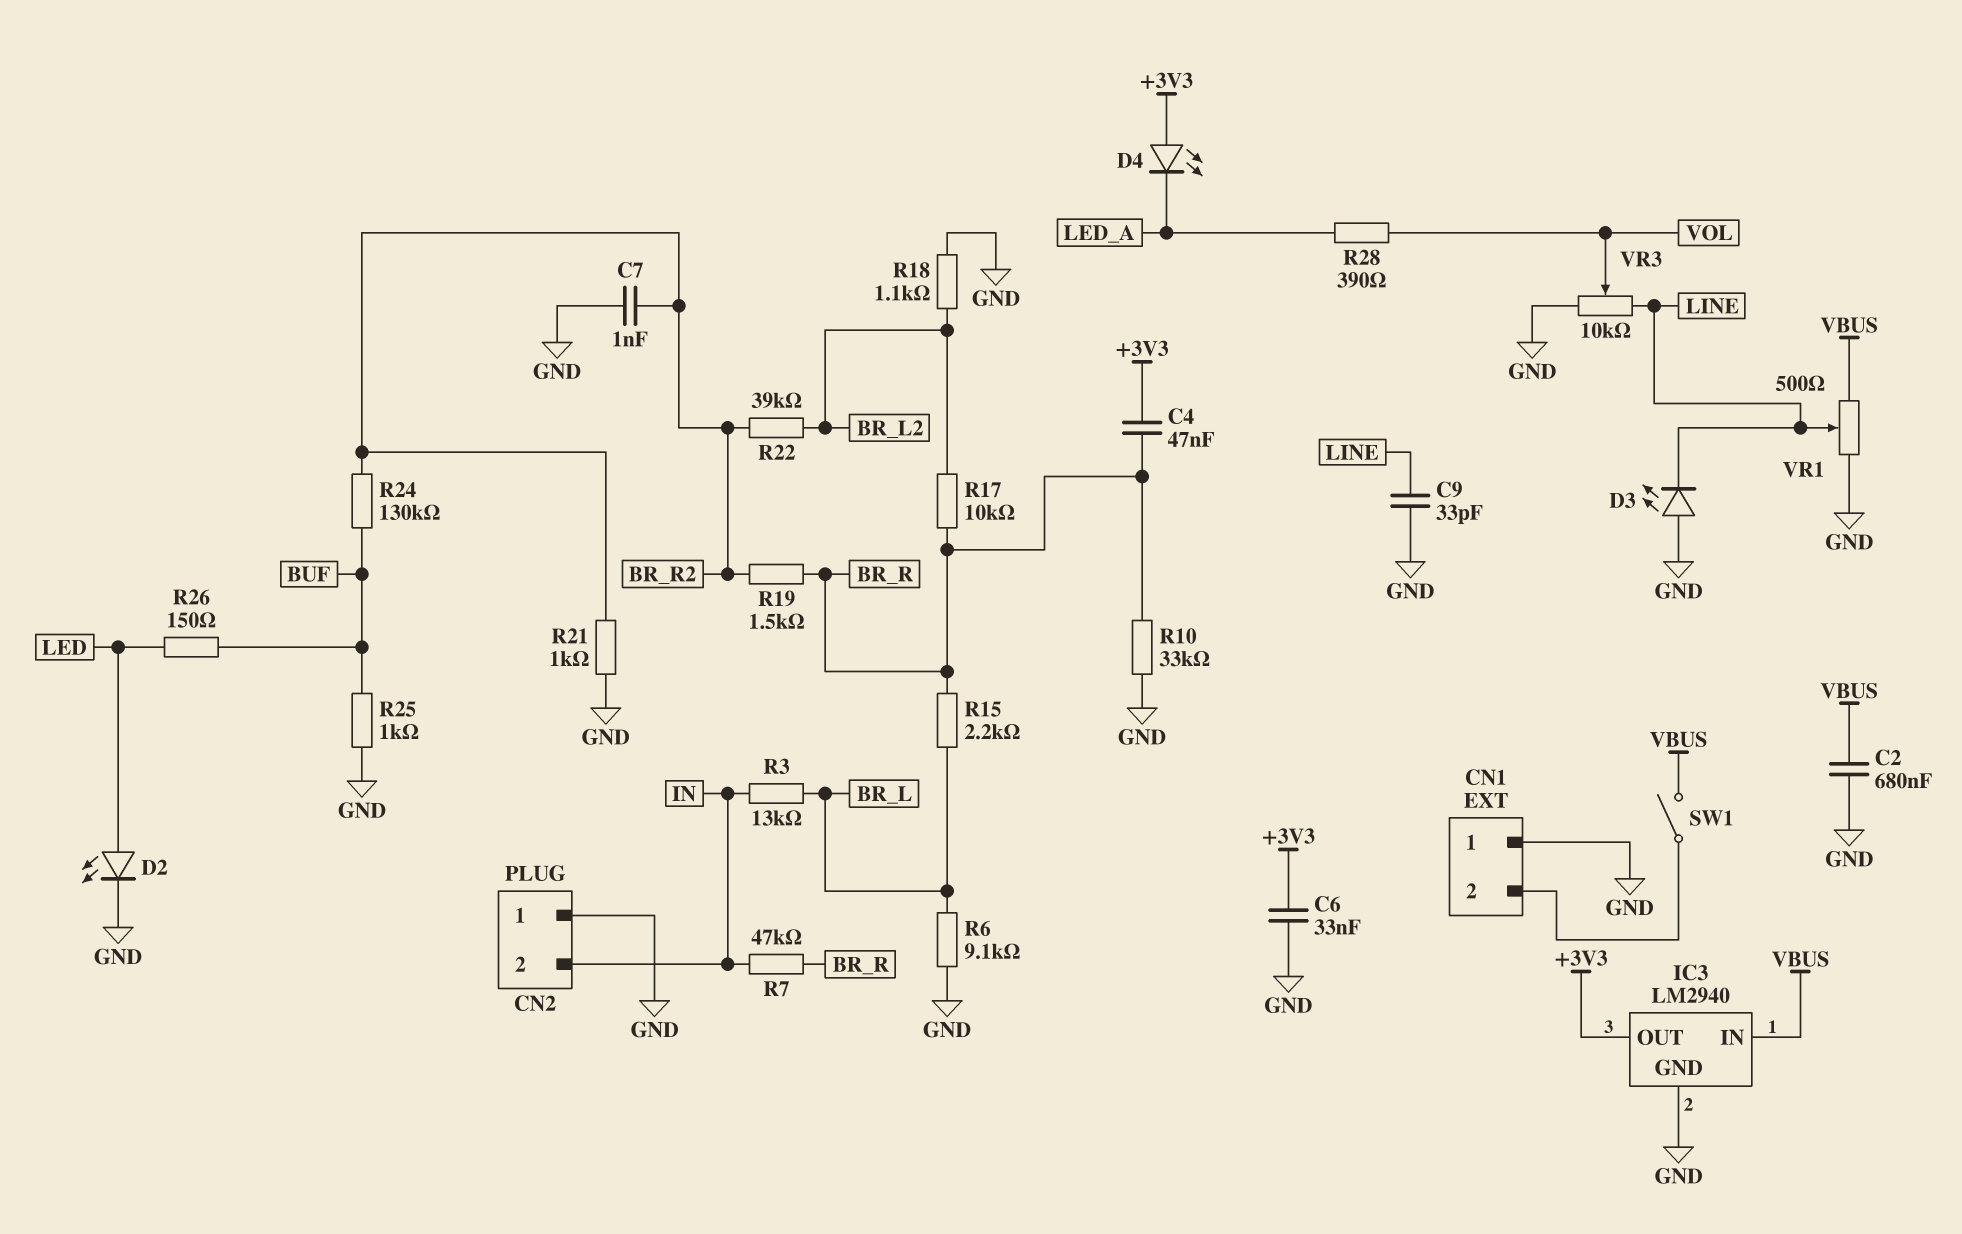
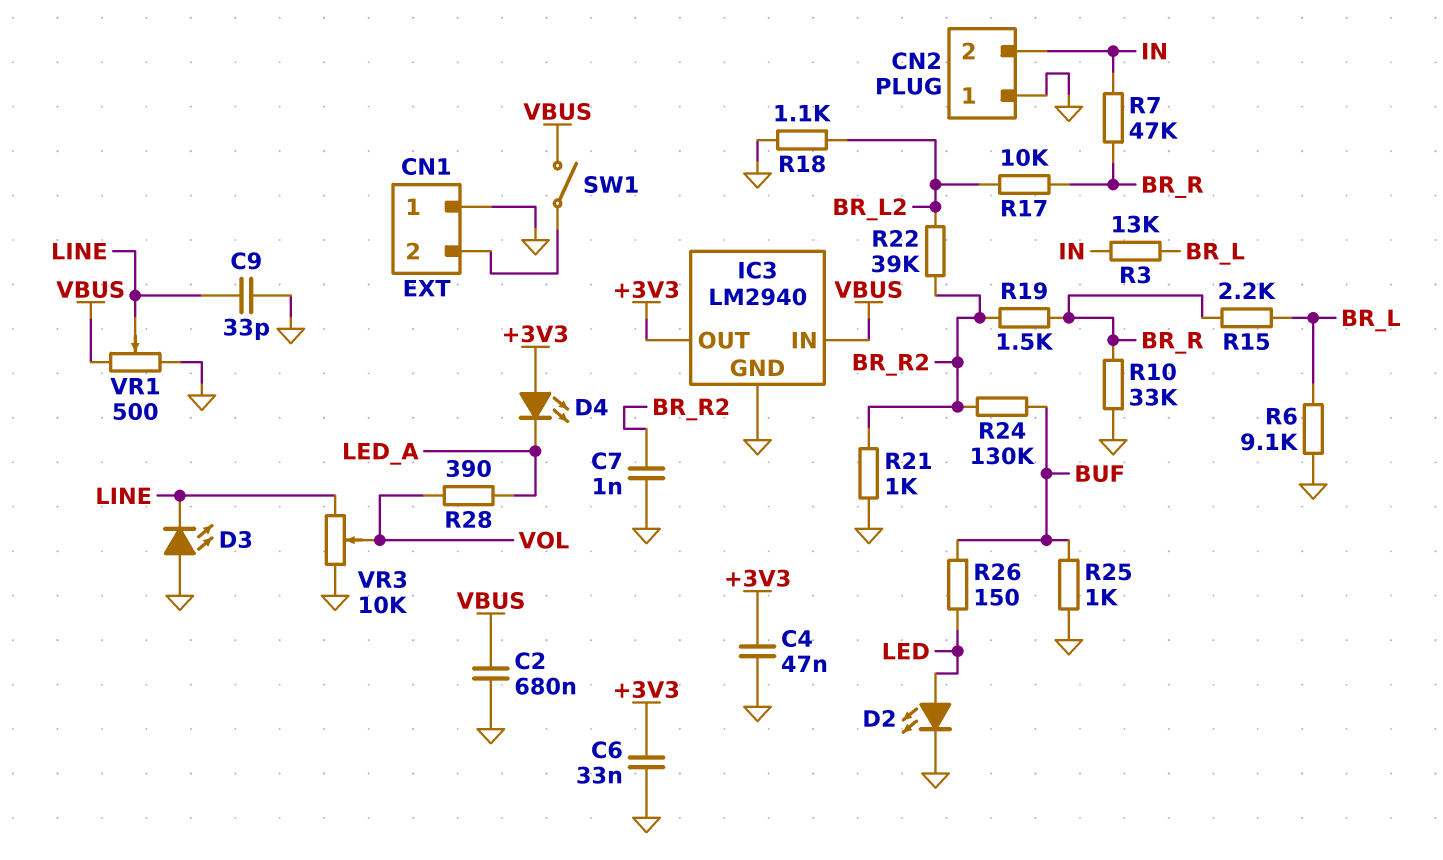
C4: 47nF (+3V3, BR_R) -> 47nF (+3V3, GND)

